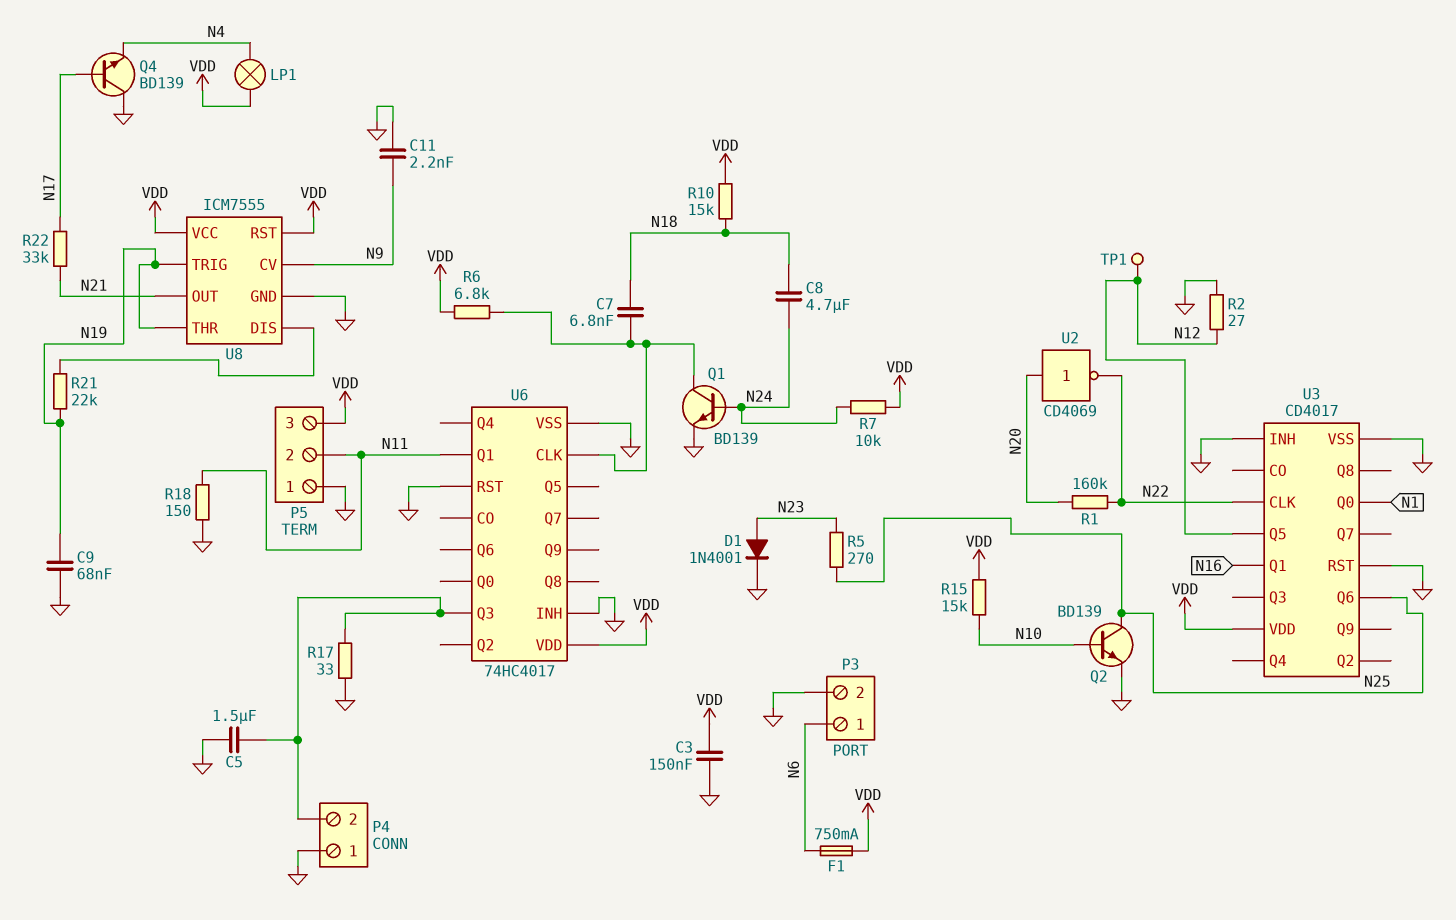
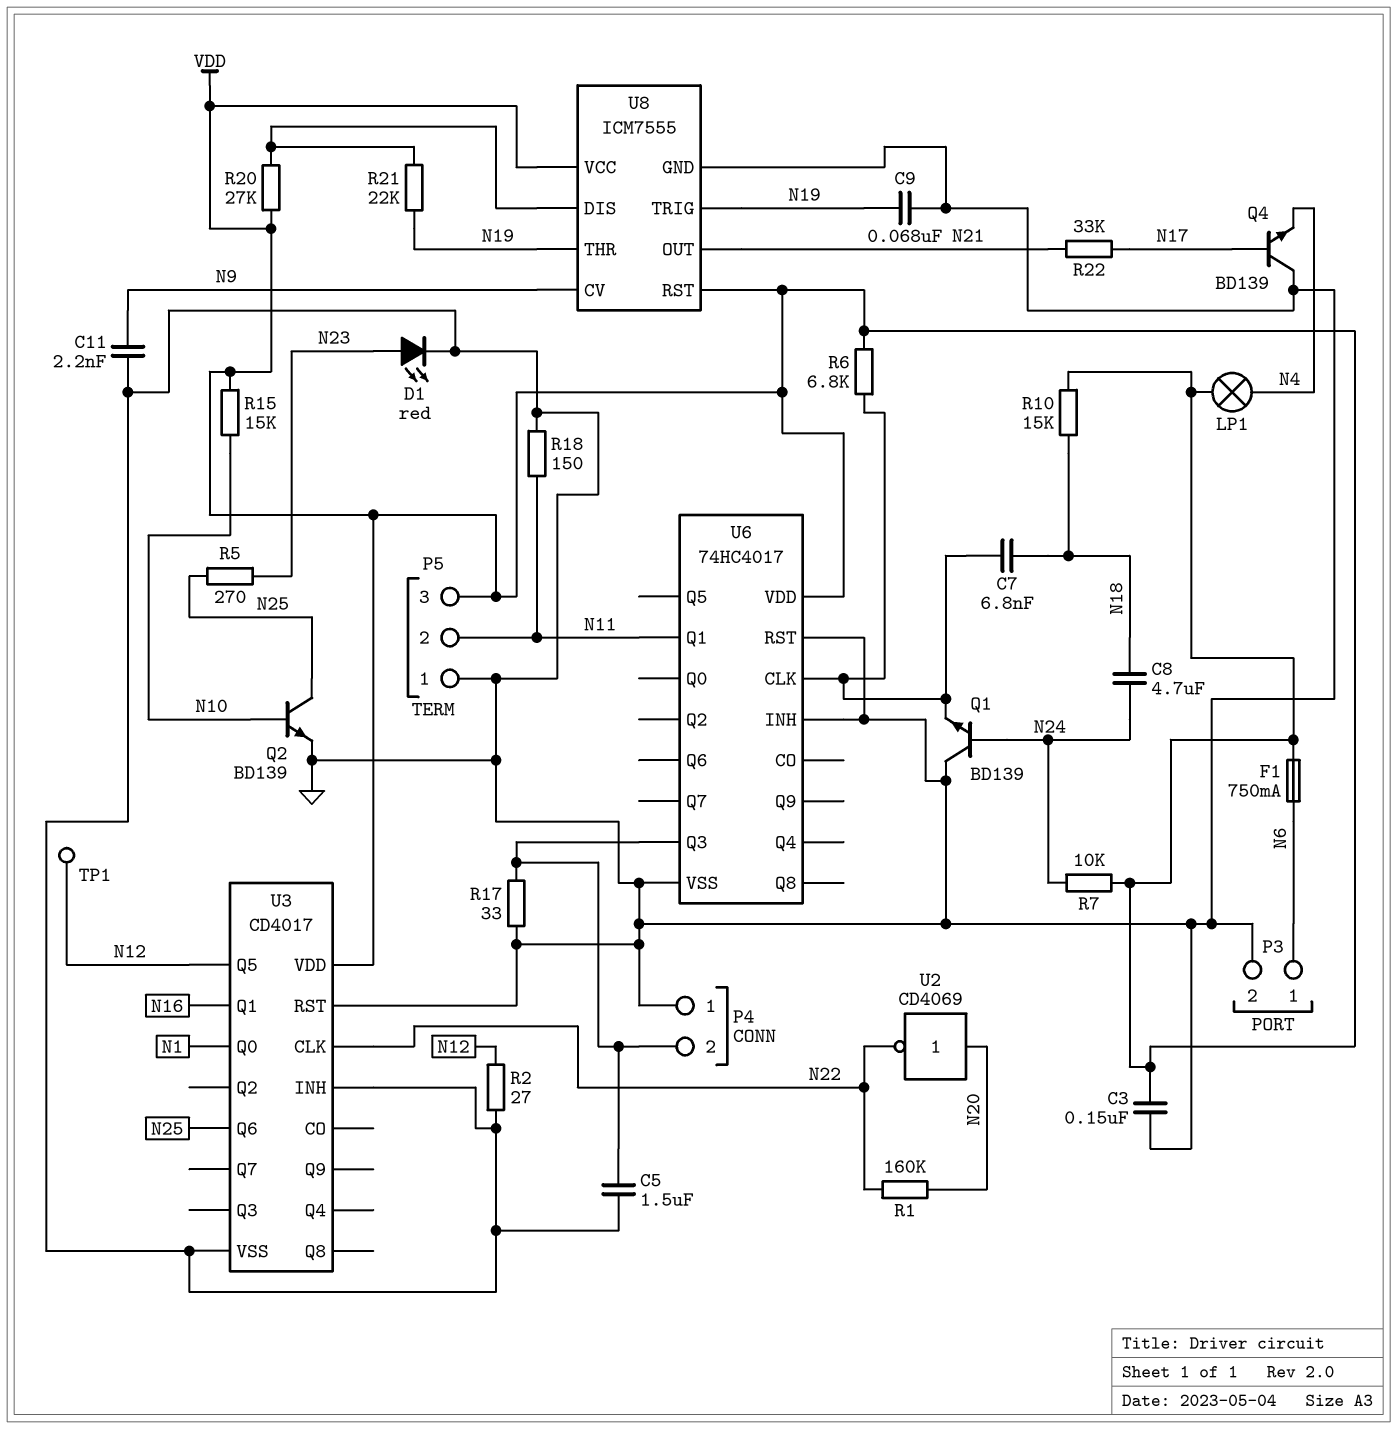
D1: diode 1N4001 (A N23, K GND) -> LED red (A N23, K GND)
Q1: NPN BD139 (B N24, C U6/CLK, E GND) -> NPN BD139 (B N24, C GND, E U6/CLK)
R20: none -> 27k (U8/DIS, VDD)

